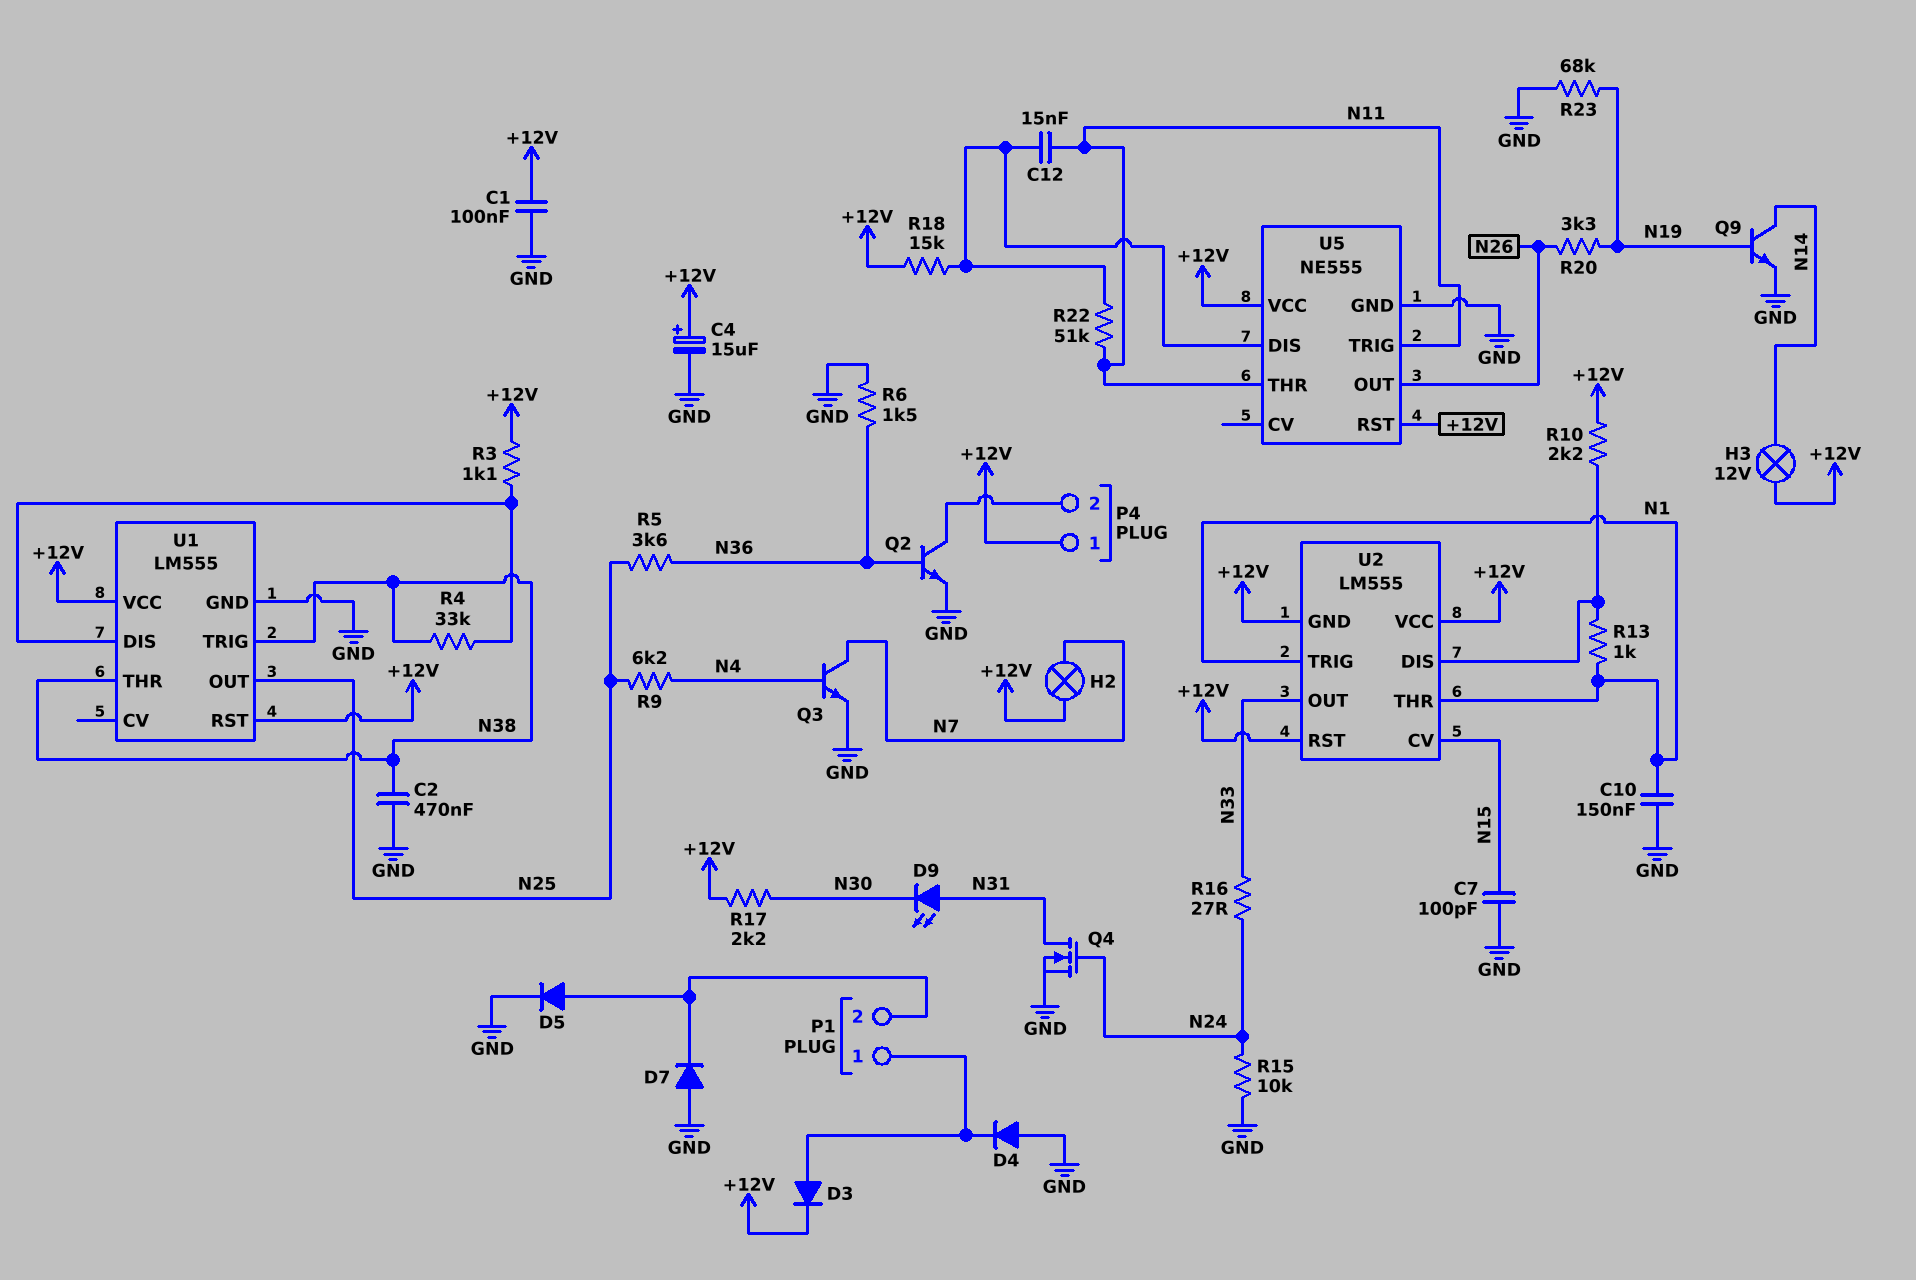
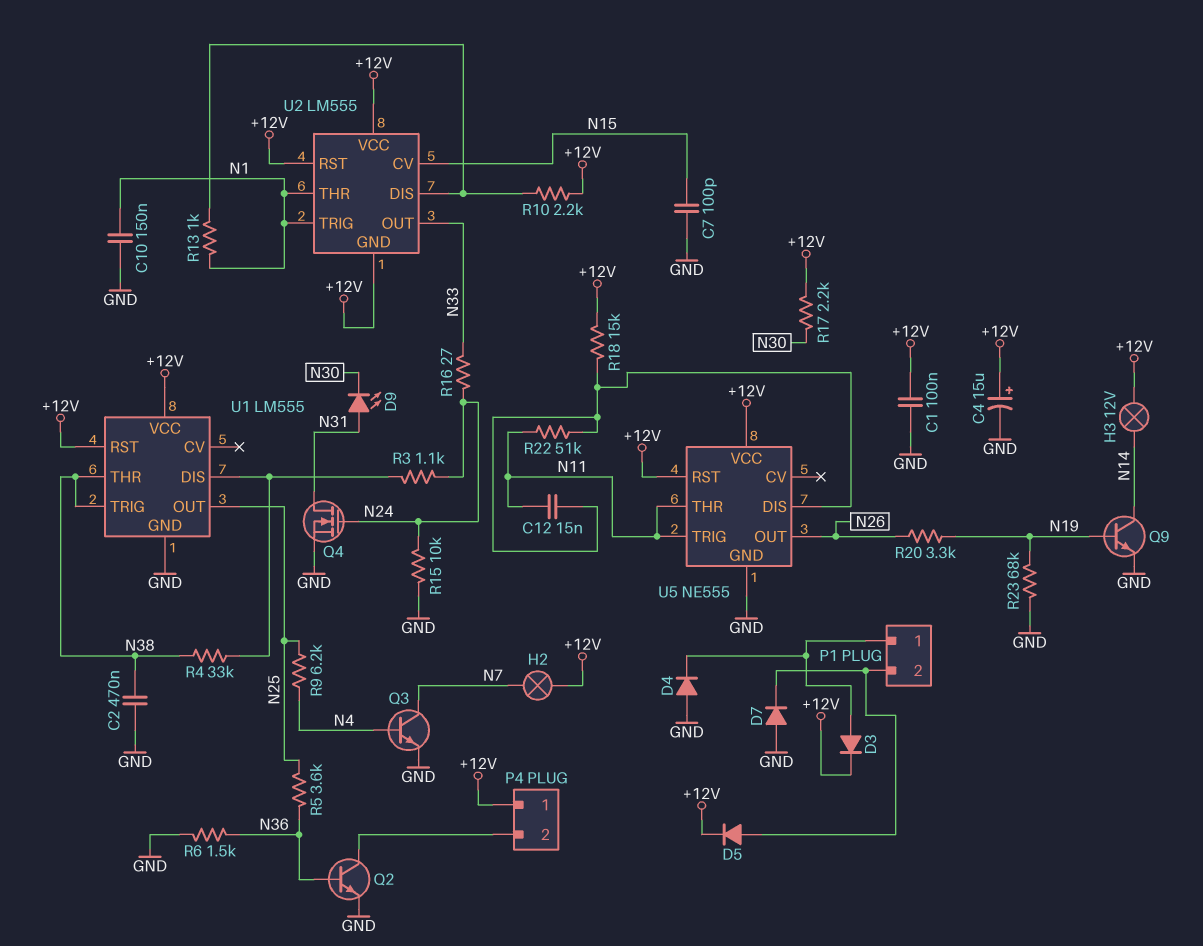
D5: diode (A P1/2, K GND) -> diode (A P1/2, K +12V)
R3: 1.1k (+12V, U1/DIS) -> 1.1k (N24, U1/DIS)

